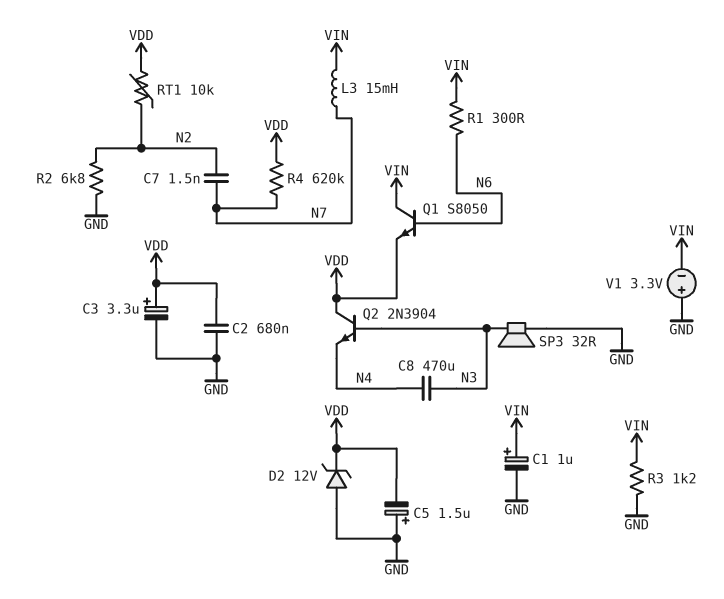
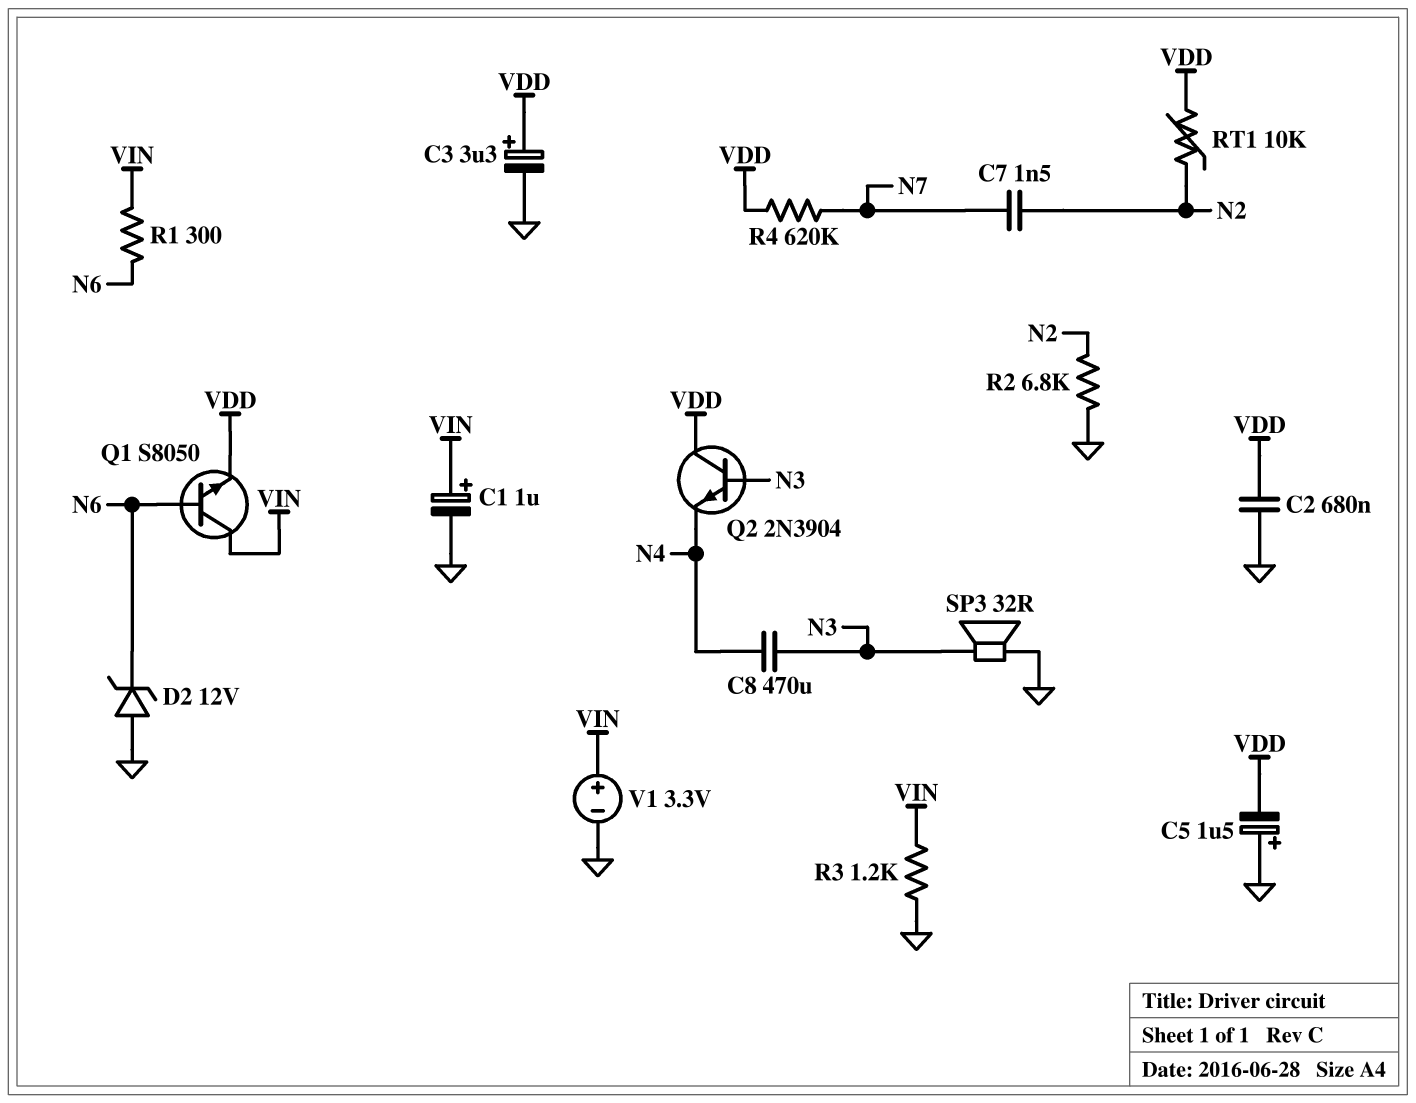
D2: zener 12V (A GND, K VDD) -> zener 12V (A GND, K N6)
L3: 15mH (N7, VIN) -> none
V1: 3.3V (plus GND, minus VIN) -> 3.3V (plus VIN, minus GND)

